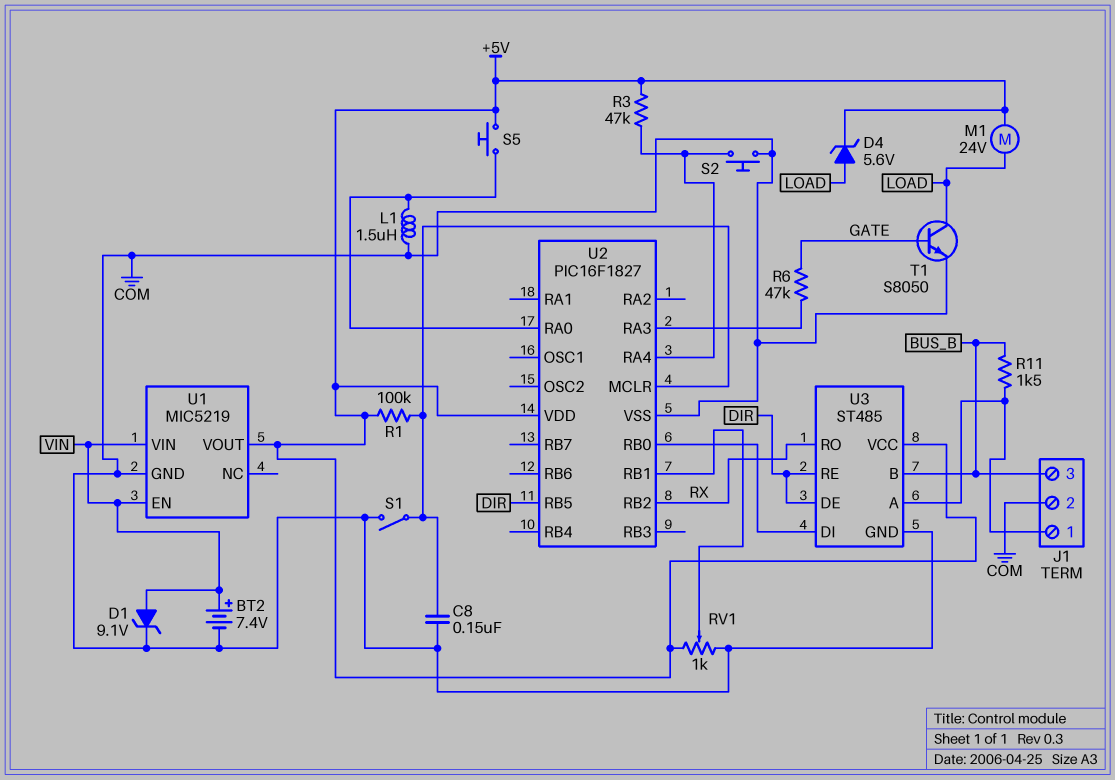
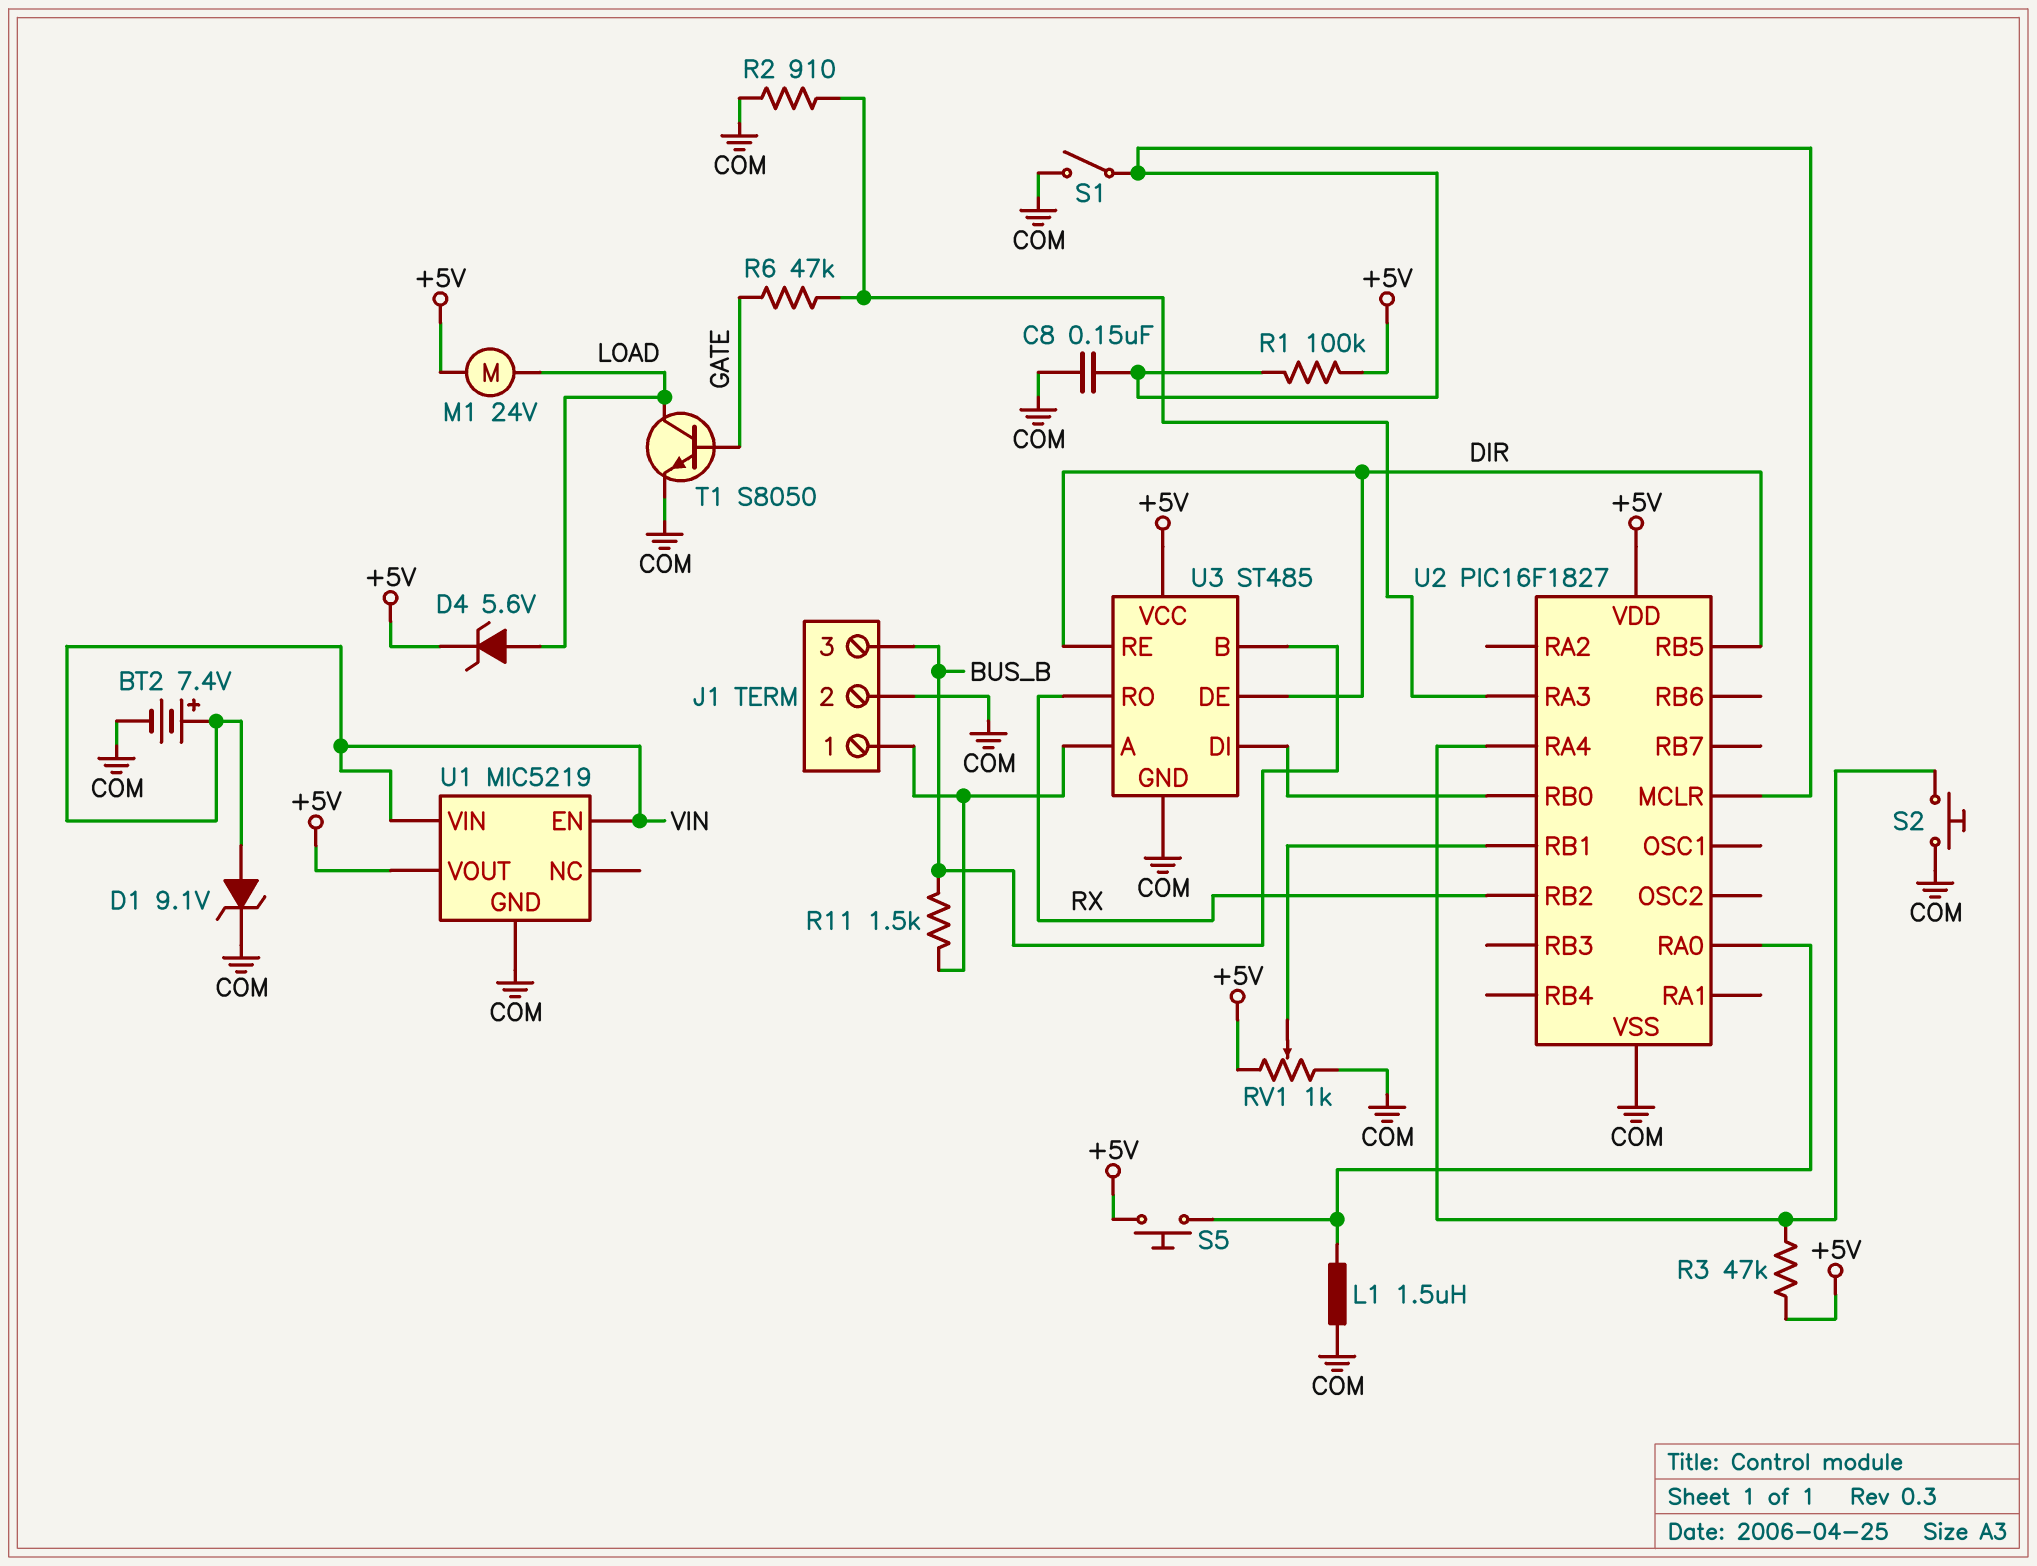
R2: none -> 910 (COM, U2/RA3)

